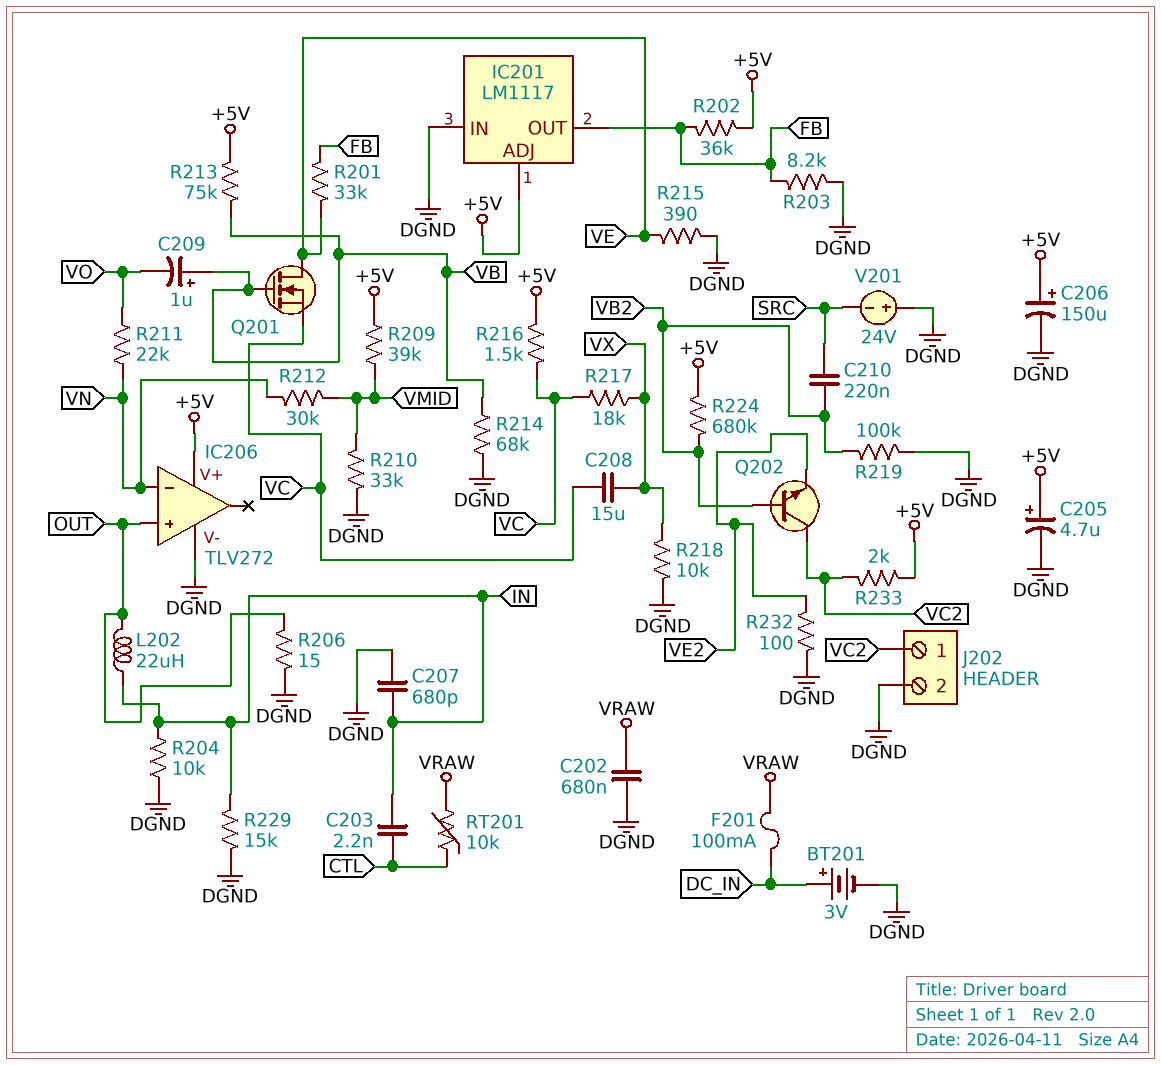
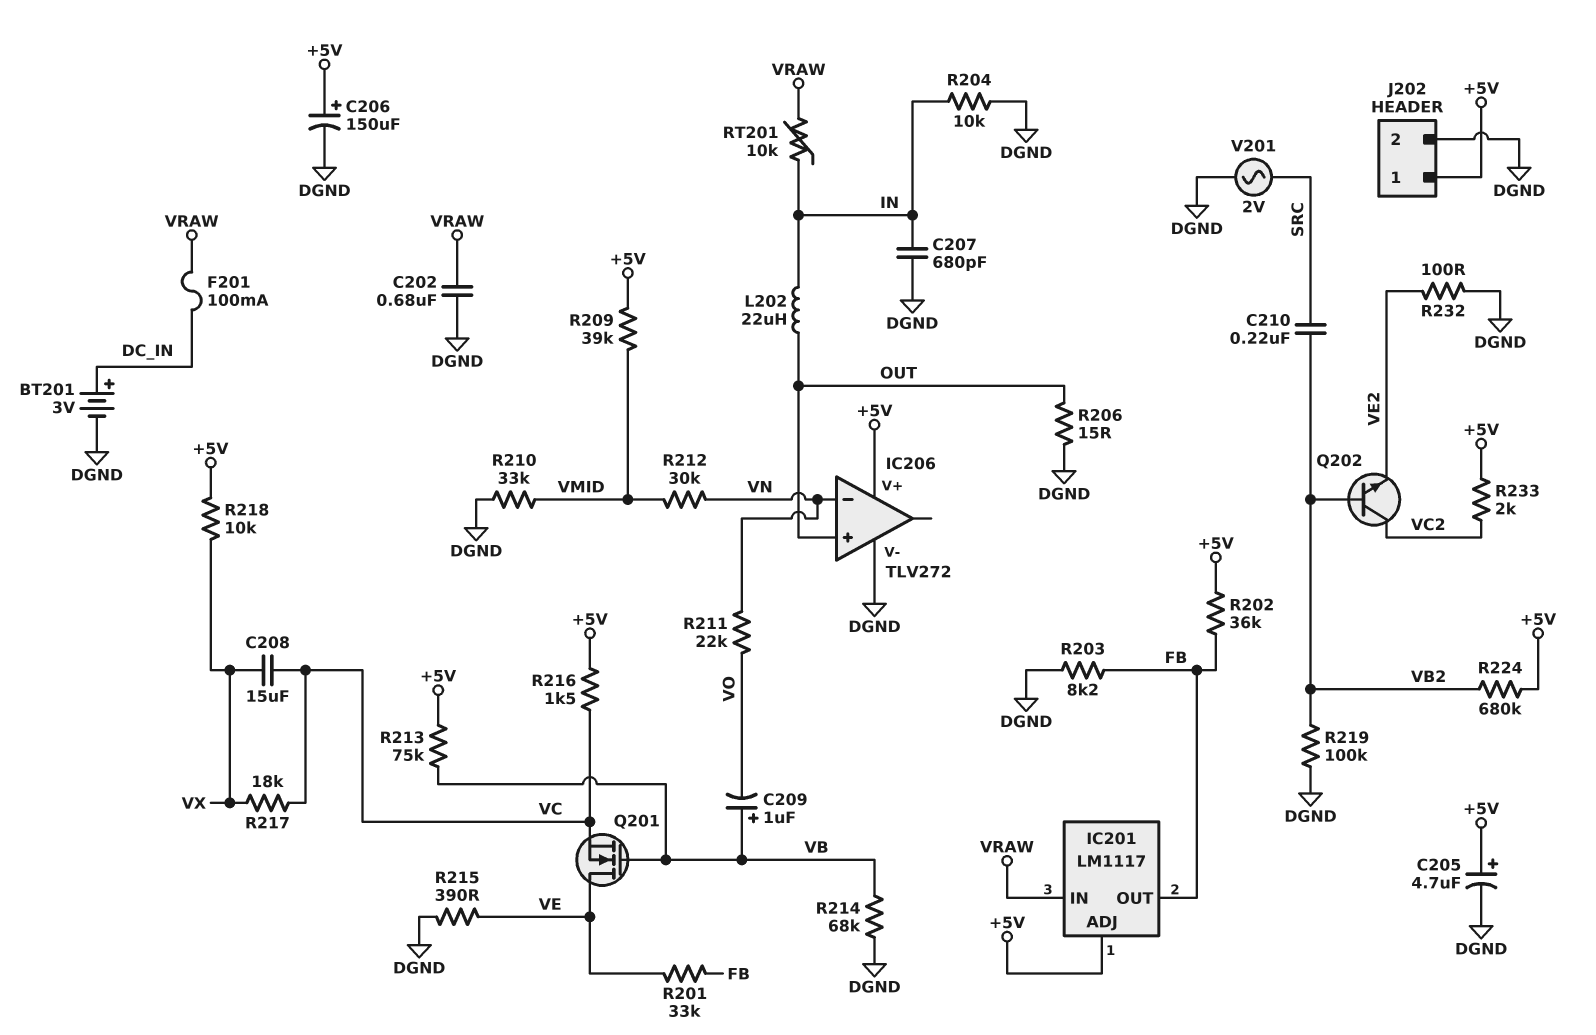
C203: 2.2nF (CTL, IN) -> none
IC201 pin IN: DGND -> VRAW
J202 pin 1: VC2 -> +5V
R218: 10k (DGND, VX) -> 10k (+5V, VX)
R229: 15k (DGND, IN) -> none
RT201: 10k (CTL, VRAW) -> 10k (IN, VRAW)
V201: 24V (plus DGND, minus SRC) -> AC 2V (DGND, SRC)

